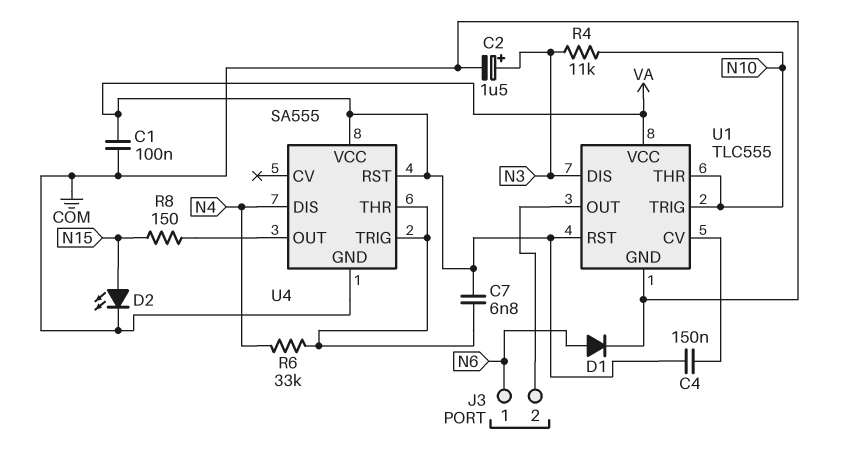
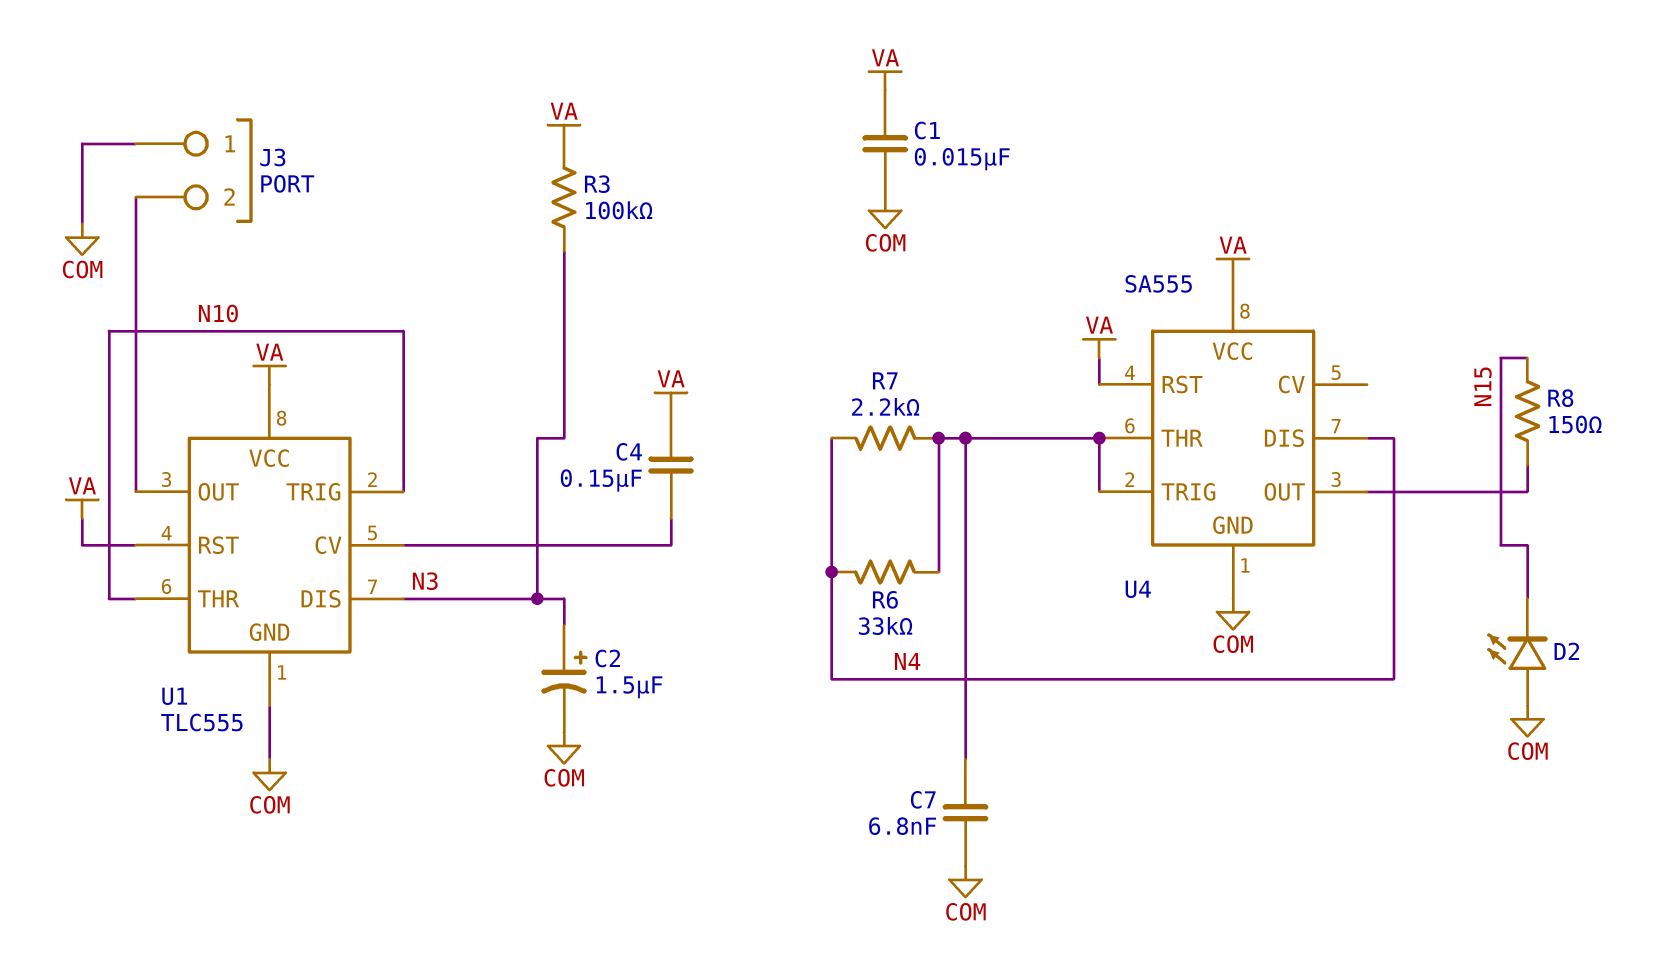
C1: 100nF (COM, VA) -> 15nF (COM, VA)
C7: 6.8nF (U4/THR, VA) -> 6.8nF (COM, U4/THR)
D1: diode (A N6, K COM) -> none
D2: LED (A N15, K COM) -> LED (A COM, K N15)
J3 pin 1: N6 -> COM
R3: none -> 100k (N3, VA)
R4: 11k (N3, N10) -> none
R7: none -> 2.2k (N4, U4/THR)

